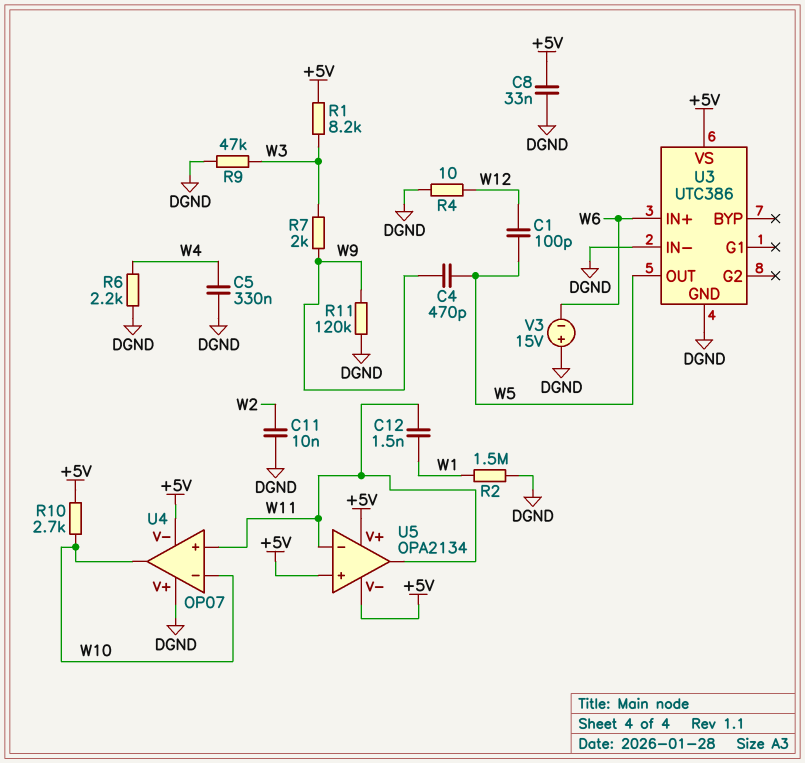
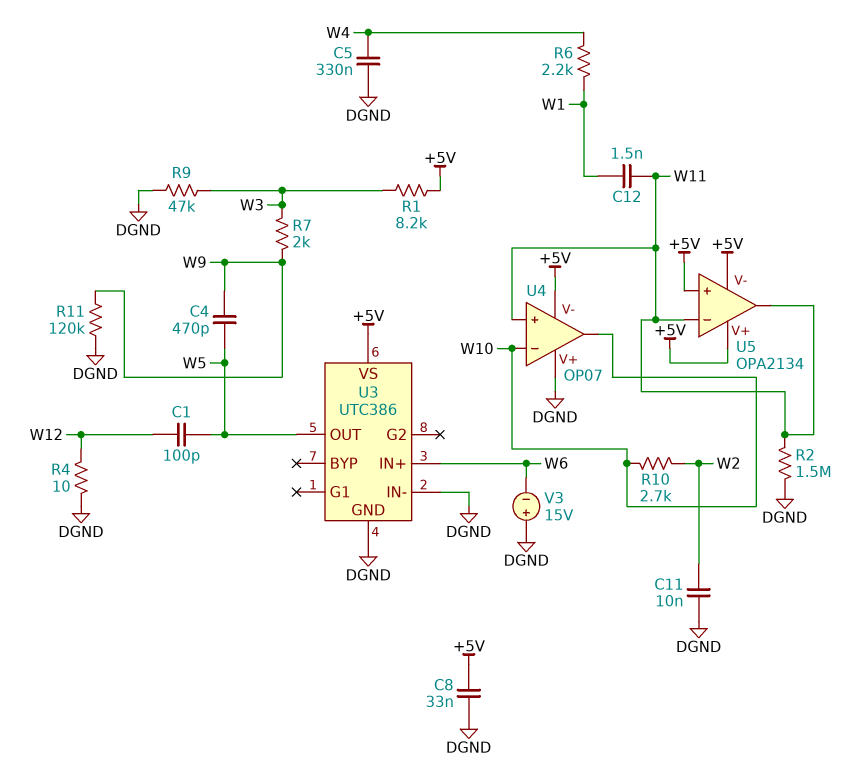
R2: 1.5M (DGND, W1) -> 1.5M (DGND, W11)
R6: 2.2k (DGND, W4) -> 2.2k (W1, W4)
R10: 2.7k (+5V, W10) -> 2.7k (W2, W10)

